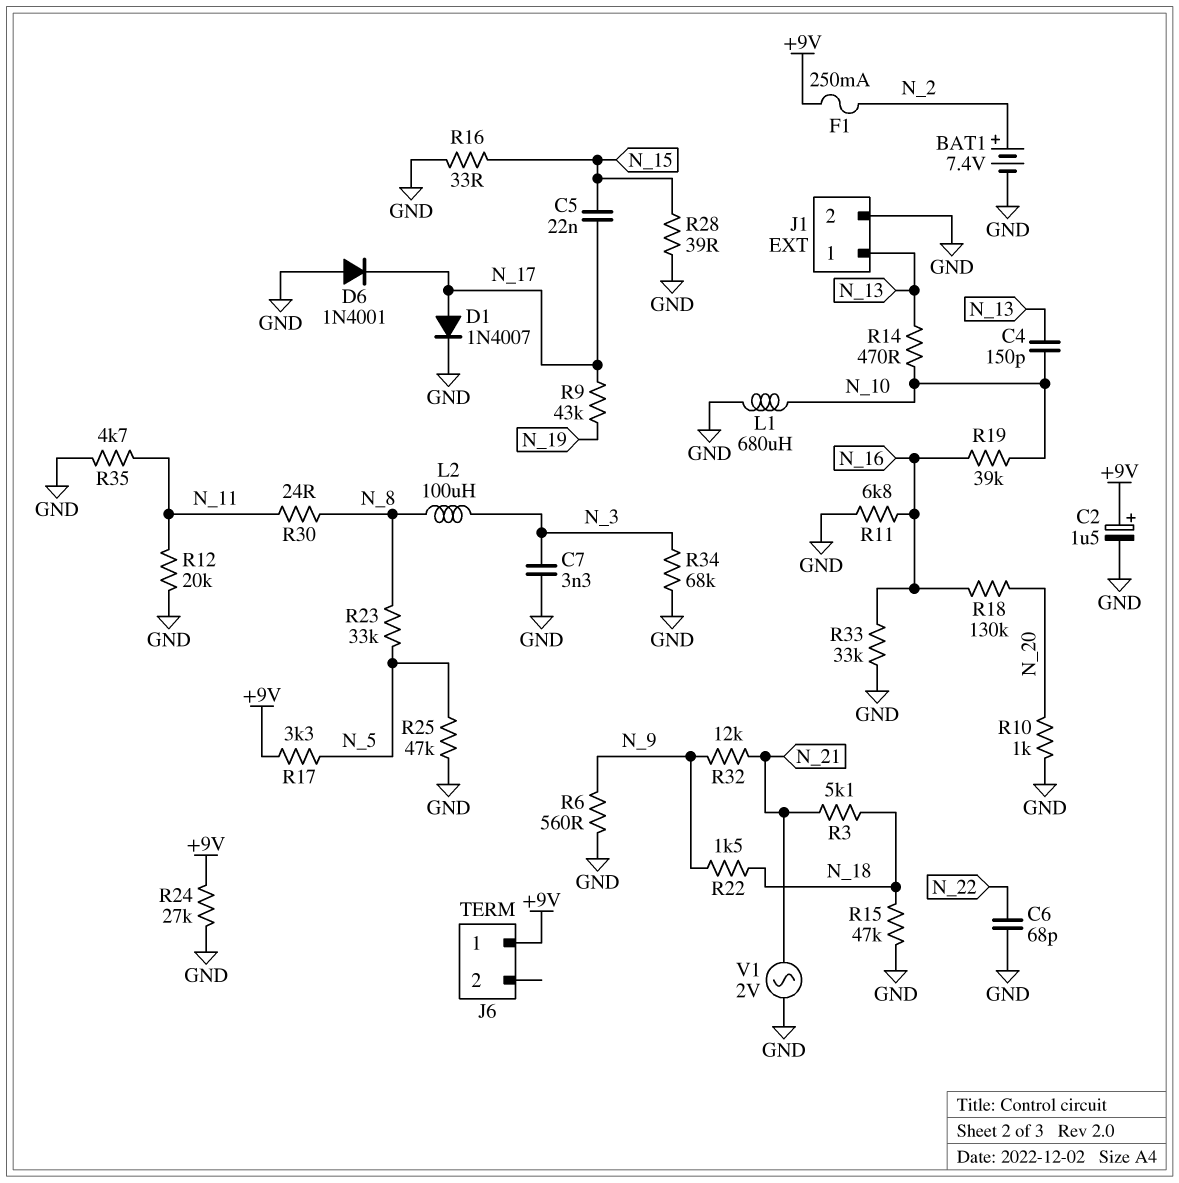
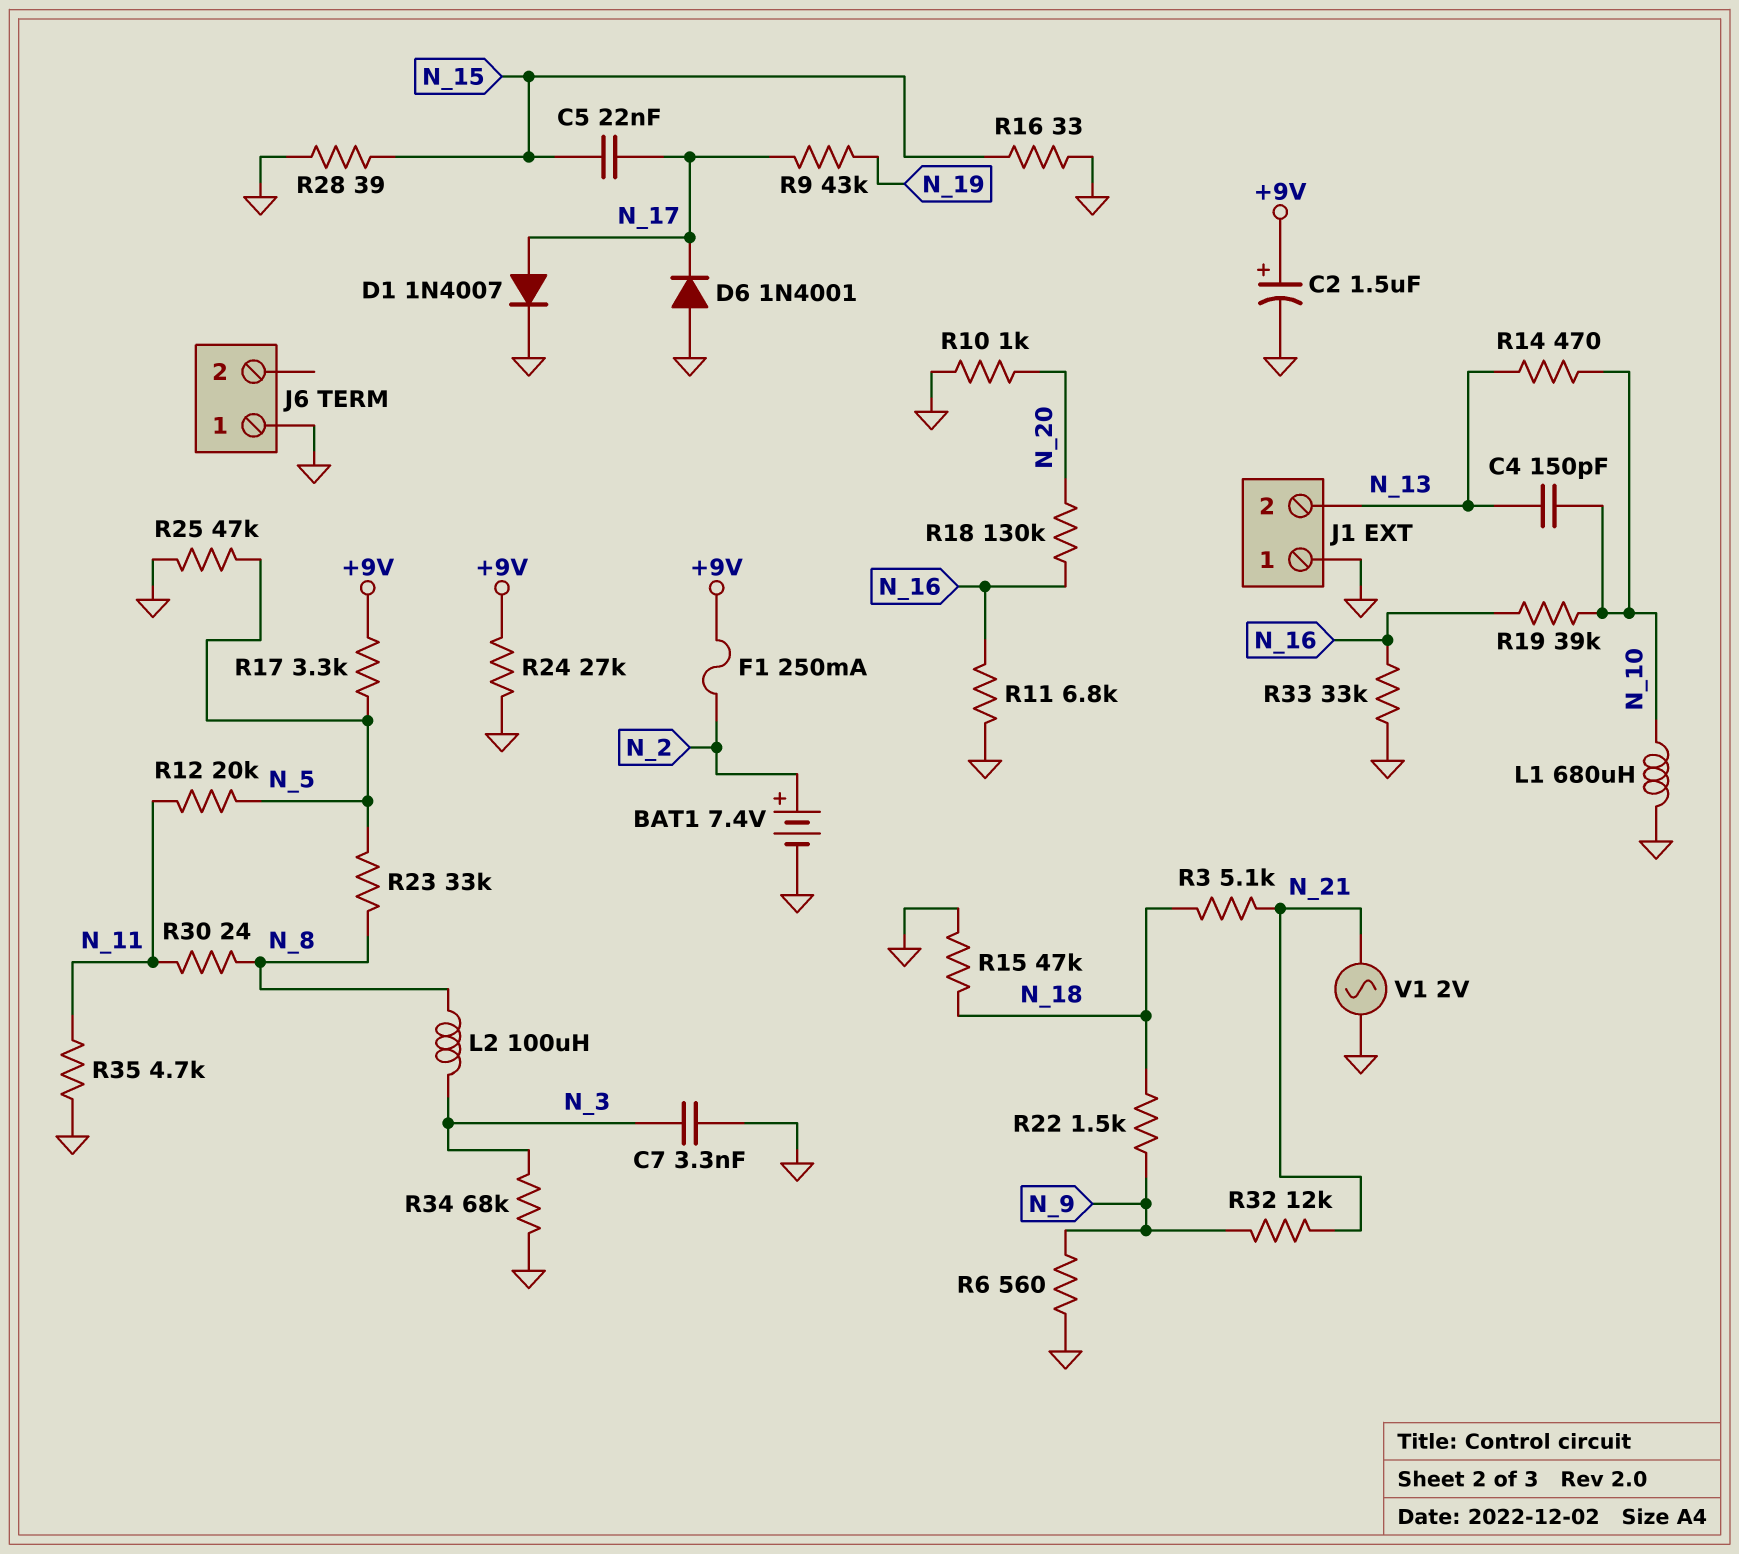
C6: 68pF (GND, N_22) -> none
J1 pin 1: N_13 -> GND
J1 pin 2: GND -> N_13
J6 pin 1: +9V -> GND
R12: 20k (GND, N_11) -> 20k (N_5, N_11)

